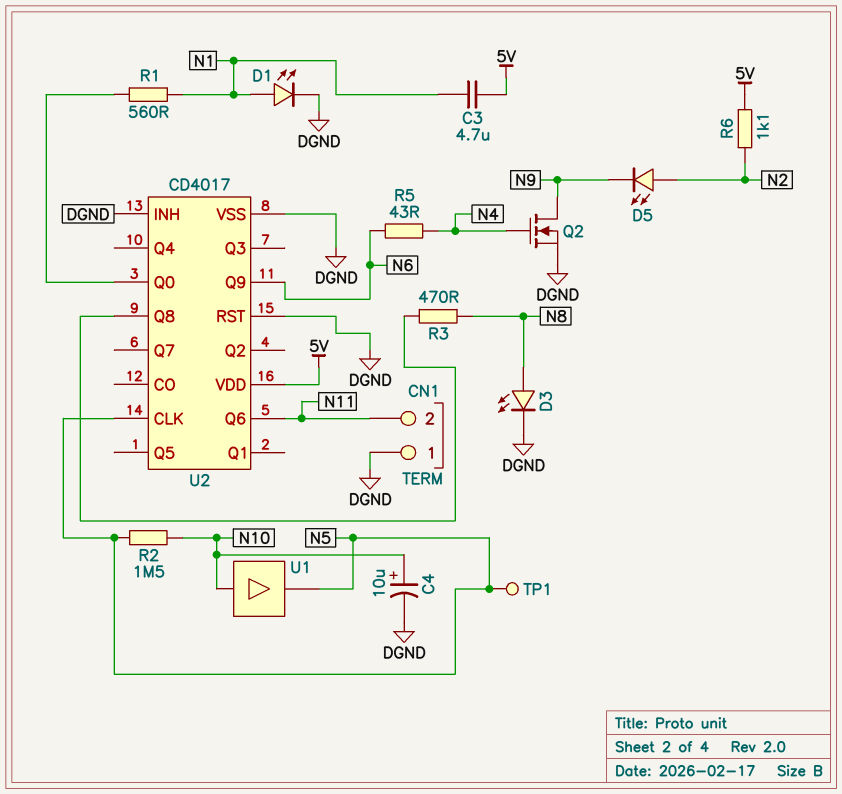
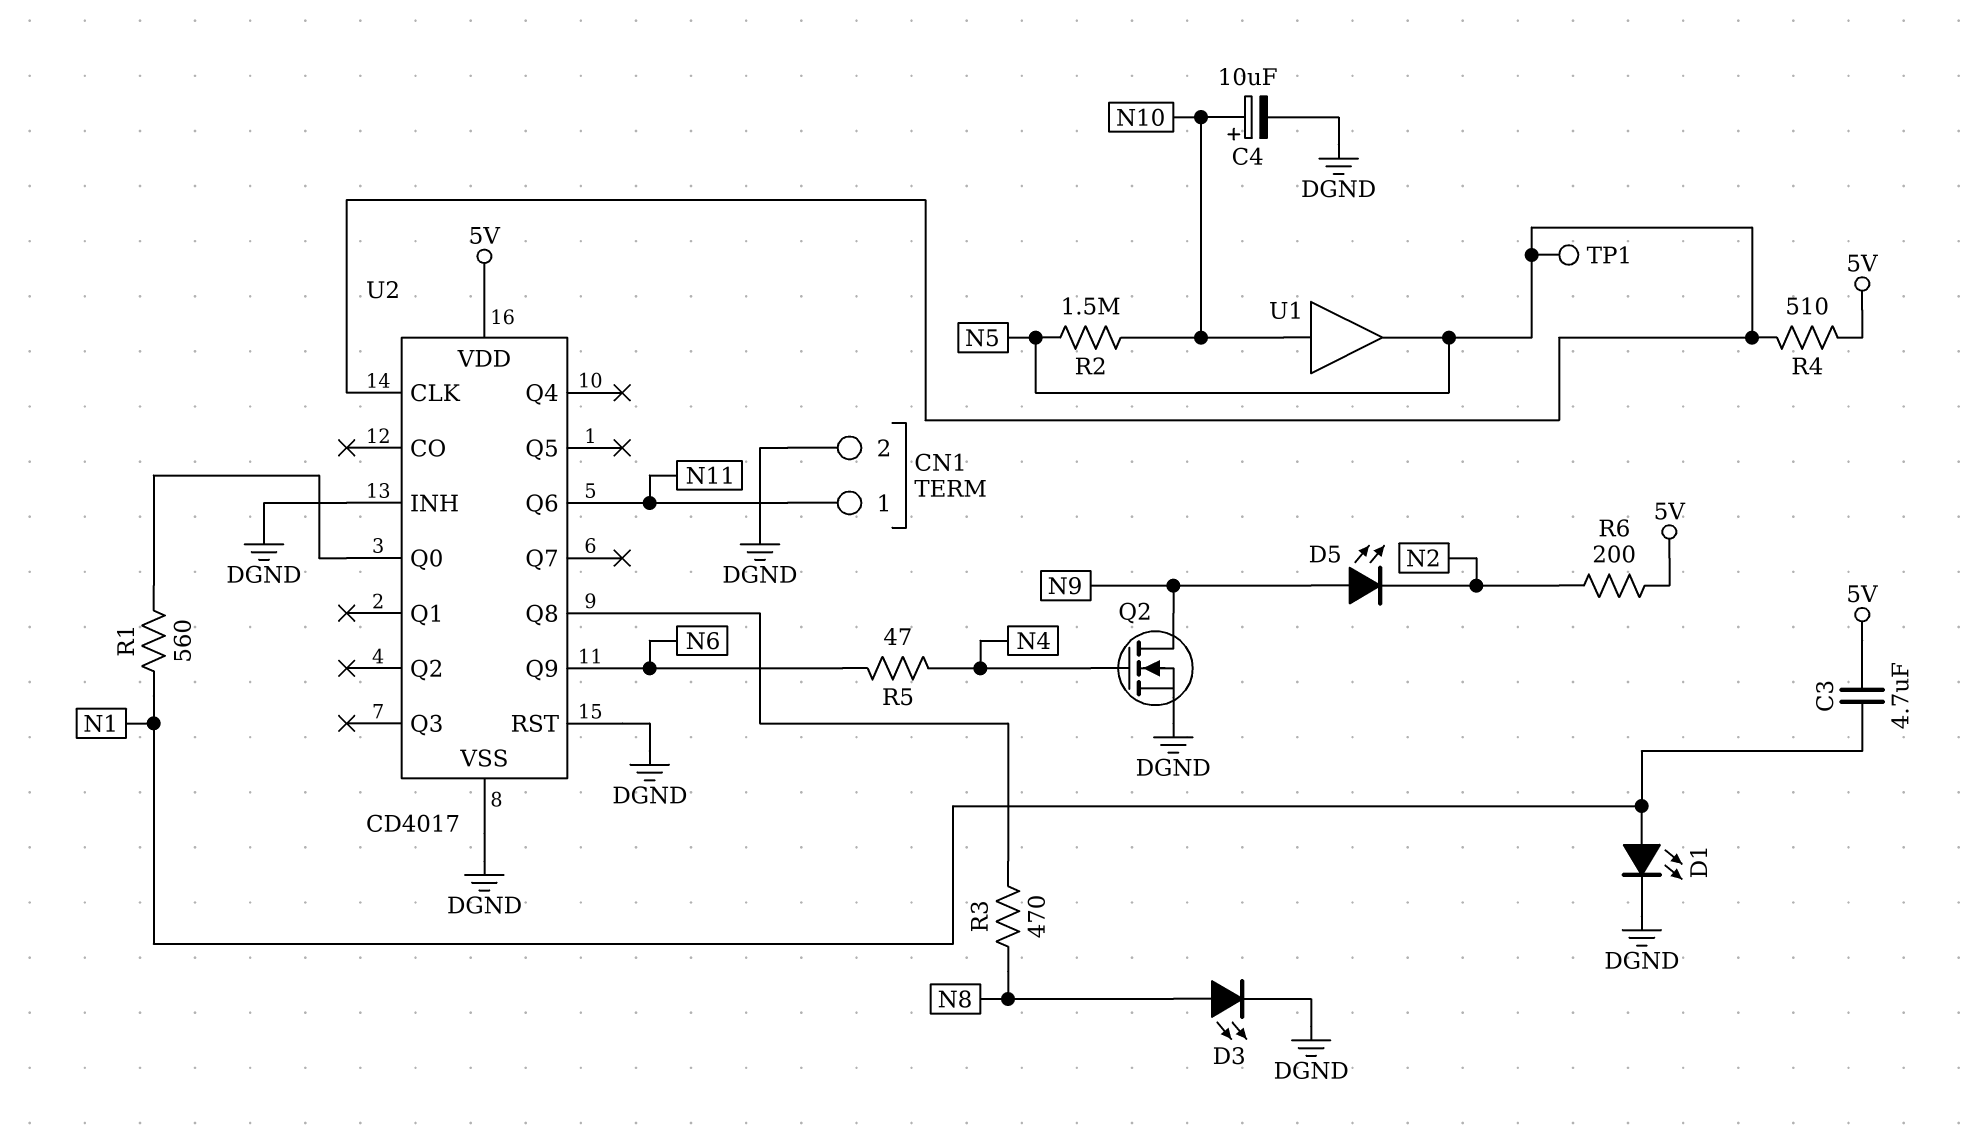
CN1 pin 1: DGND -> N11
CN1 pin 2: N11 -> DGND
D5: LED (A N2, K N9) -> LED (A N9, K N2)
R4: none -> 510 (5V, N5)
R5: 43 (N4, N6) -> 47 (N4, N6)
R6: 1.1k (5V, N2) -> 200 (5V, N2)

